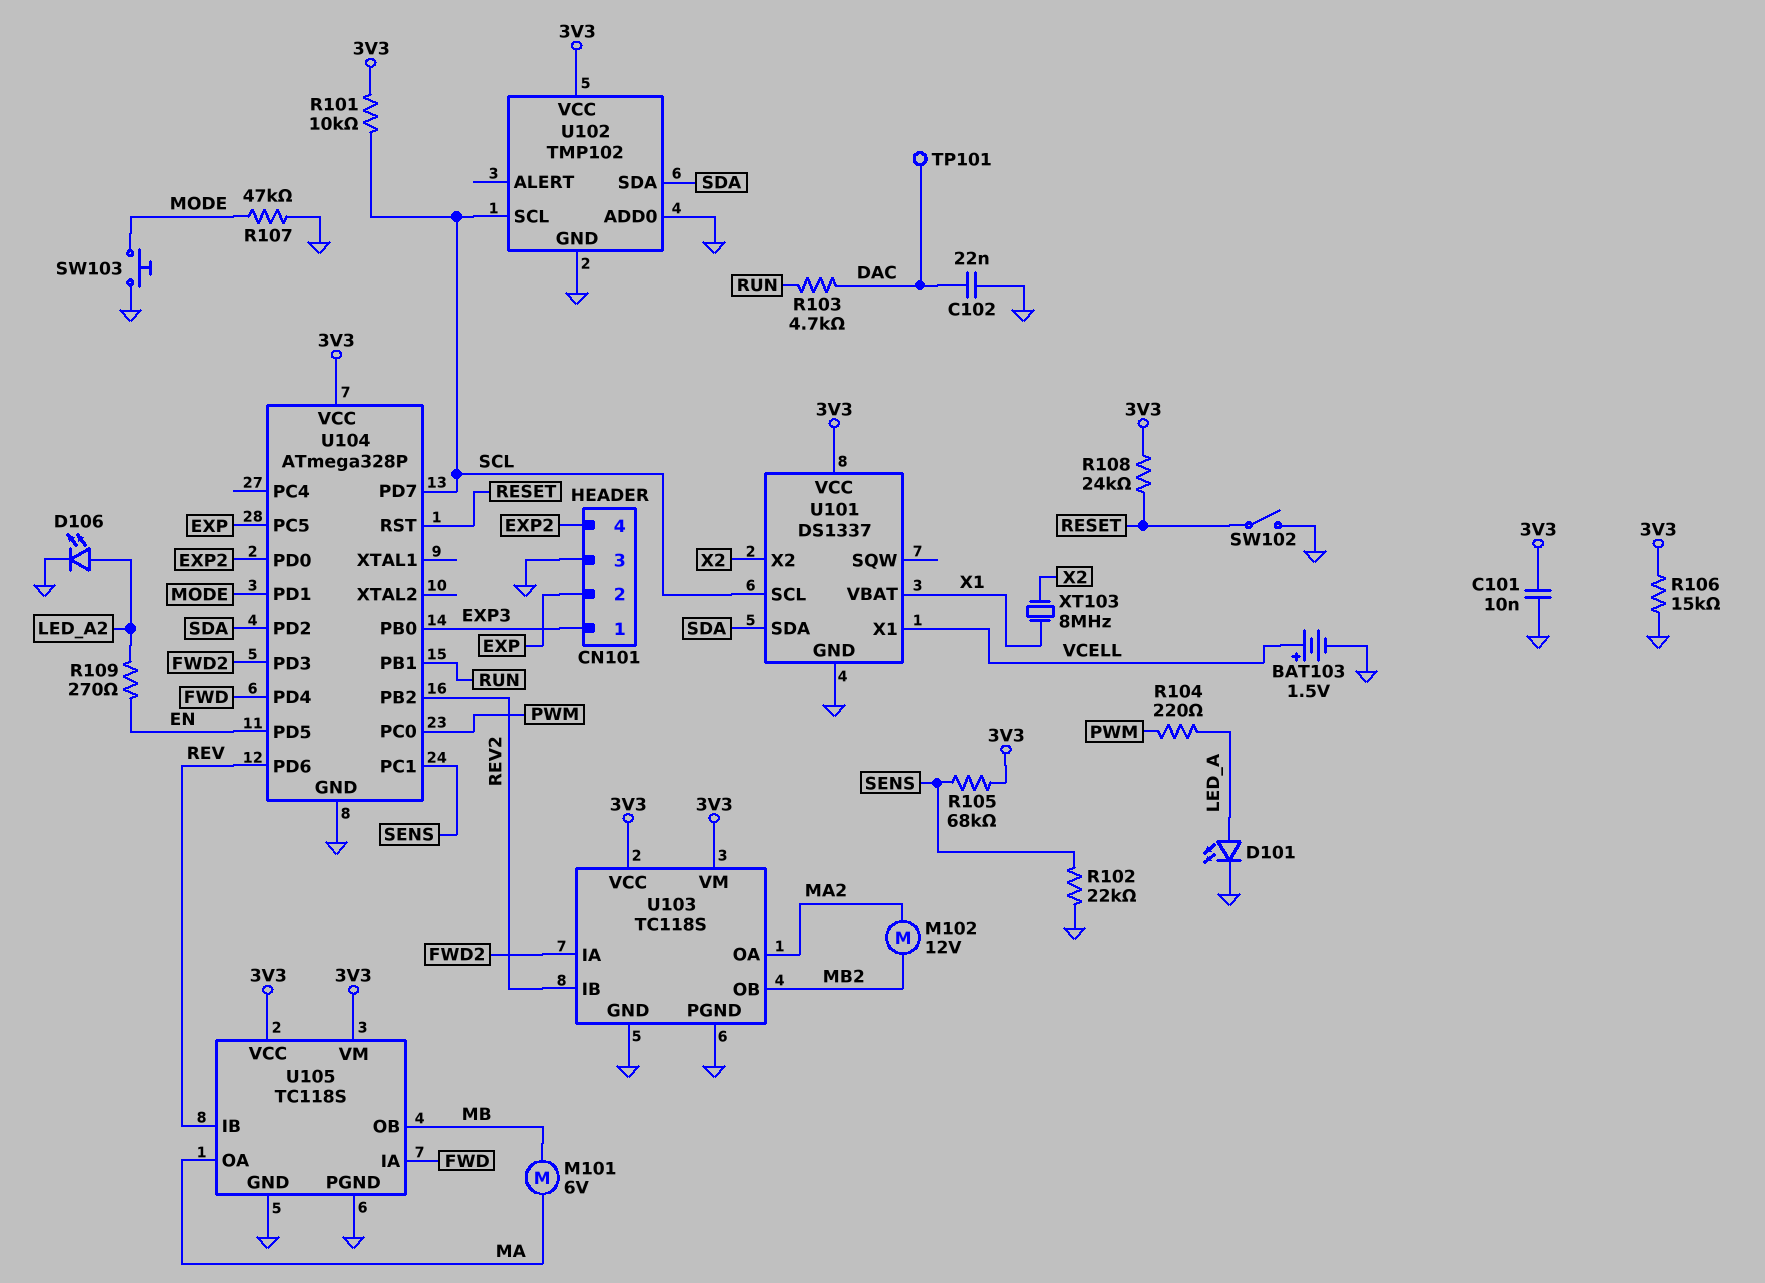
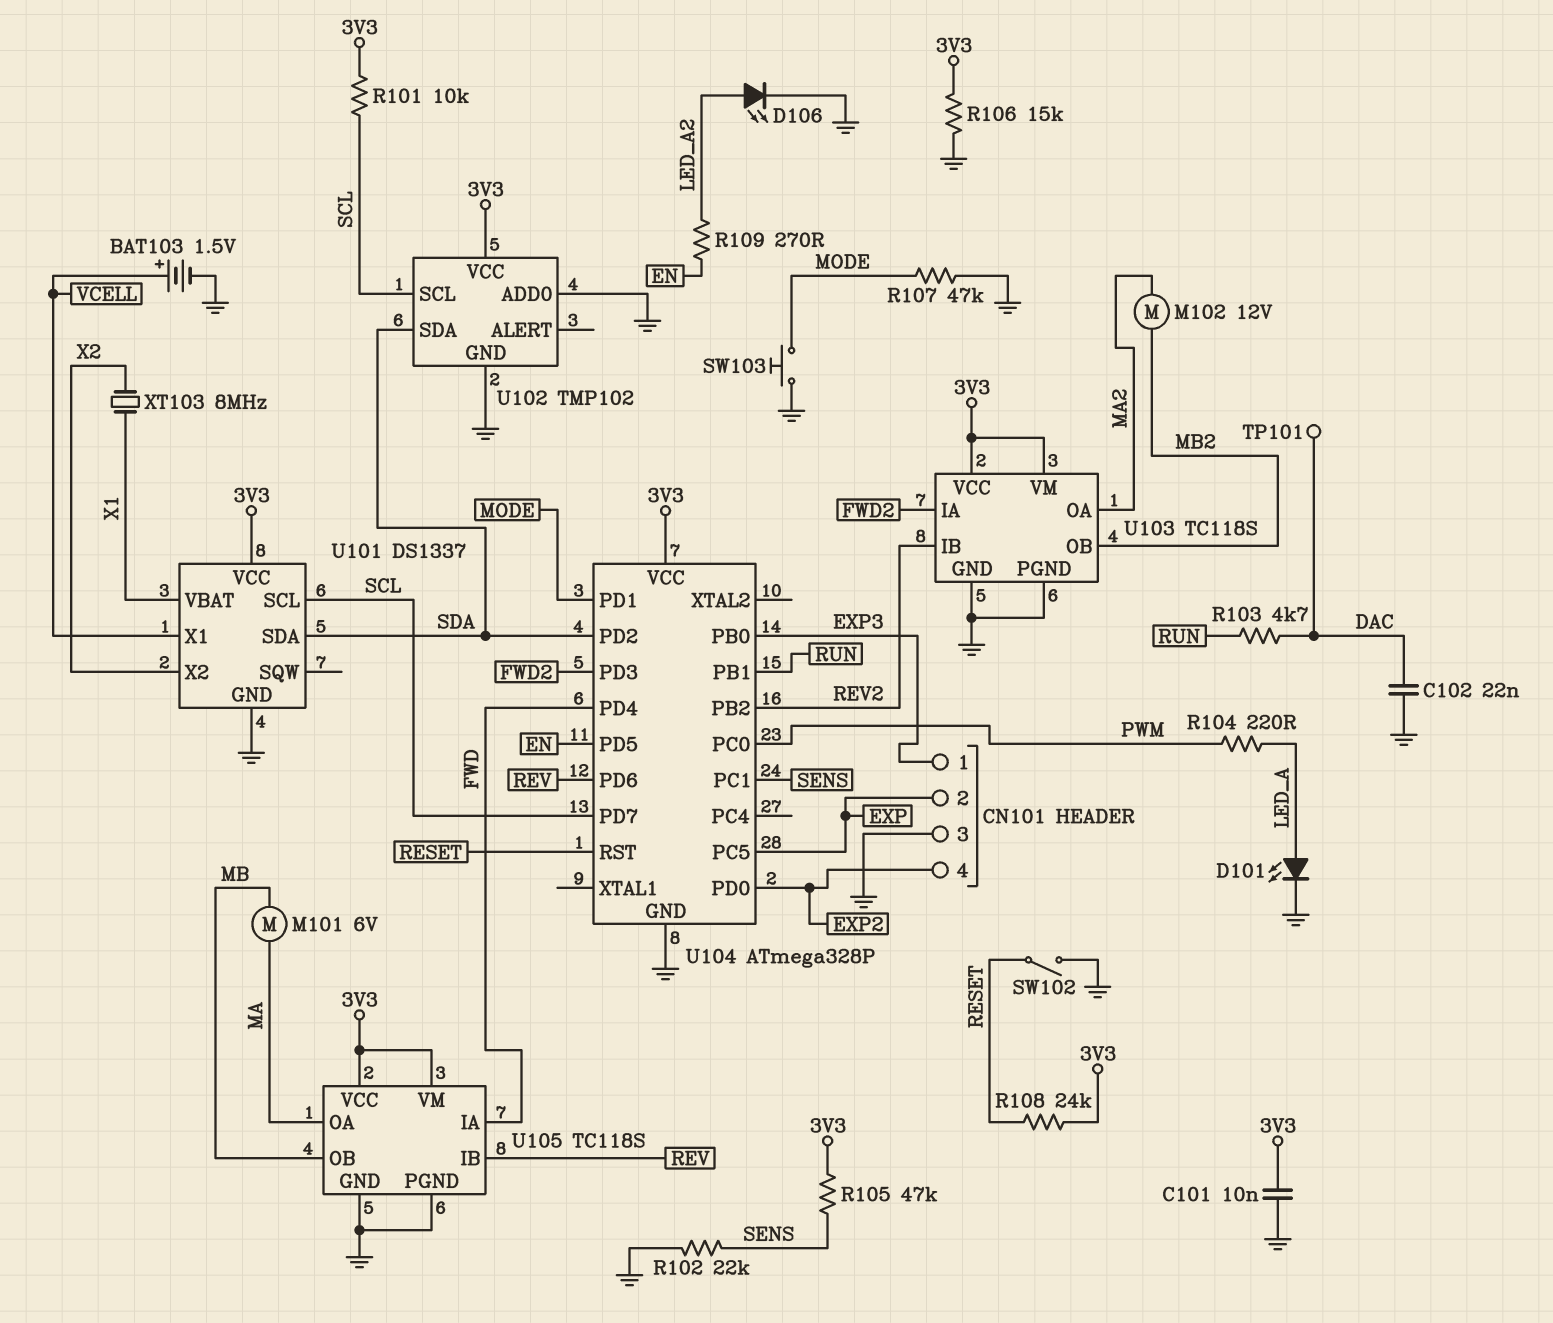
R105: 68k (3V3, SENS) -> 47k (3V3, SENS)

